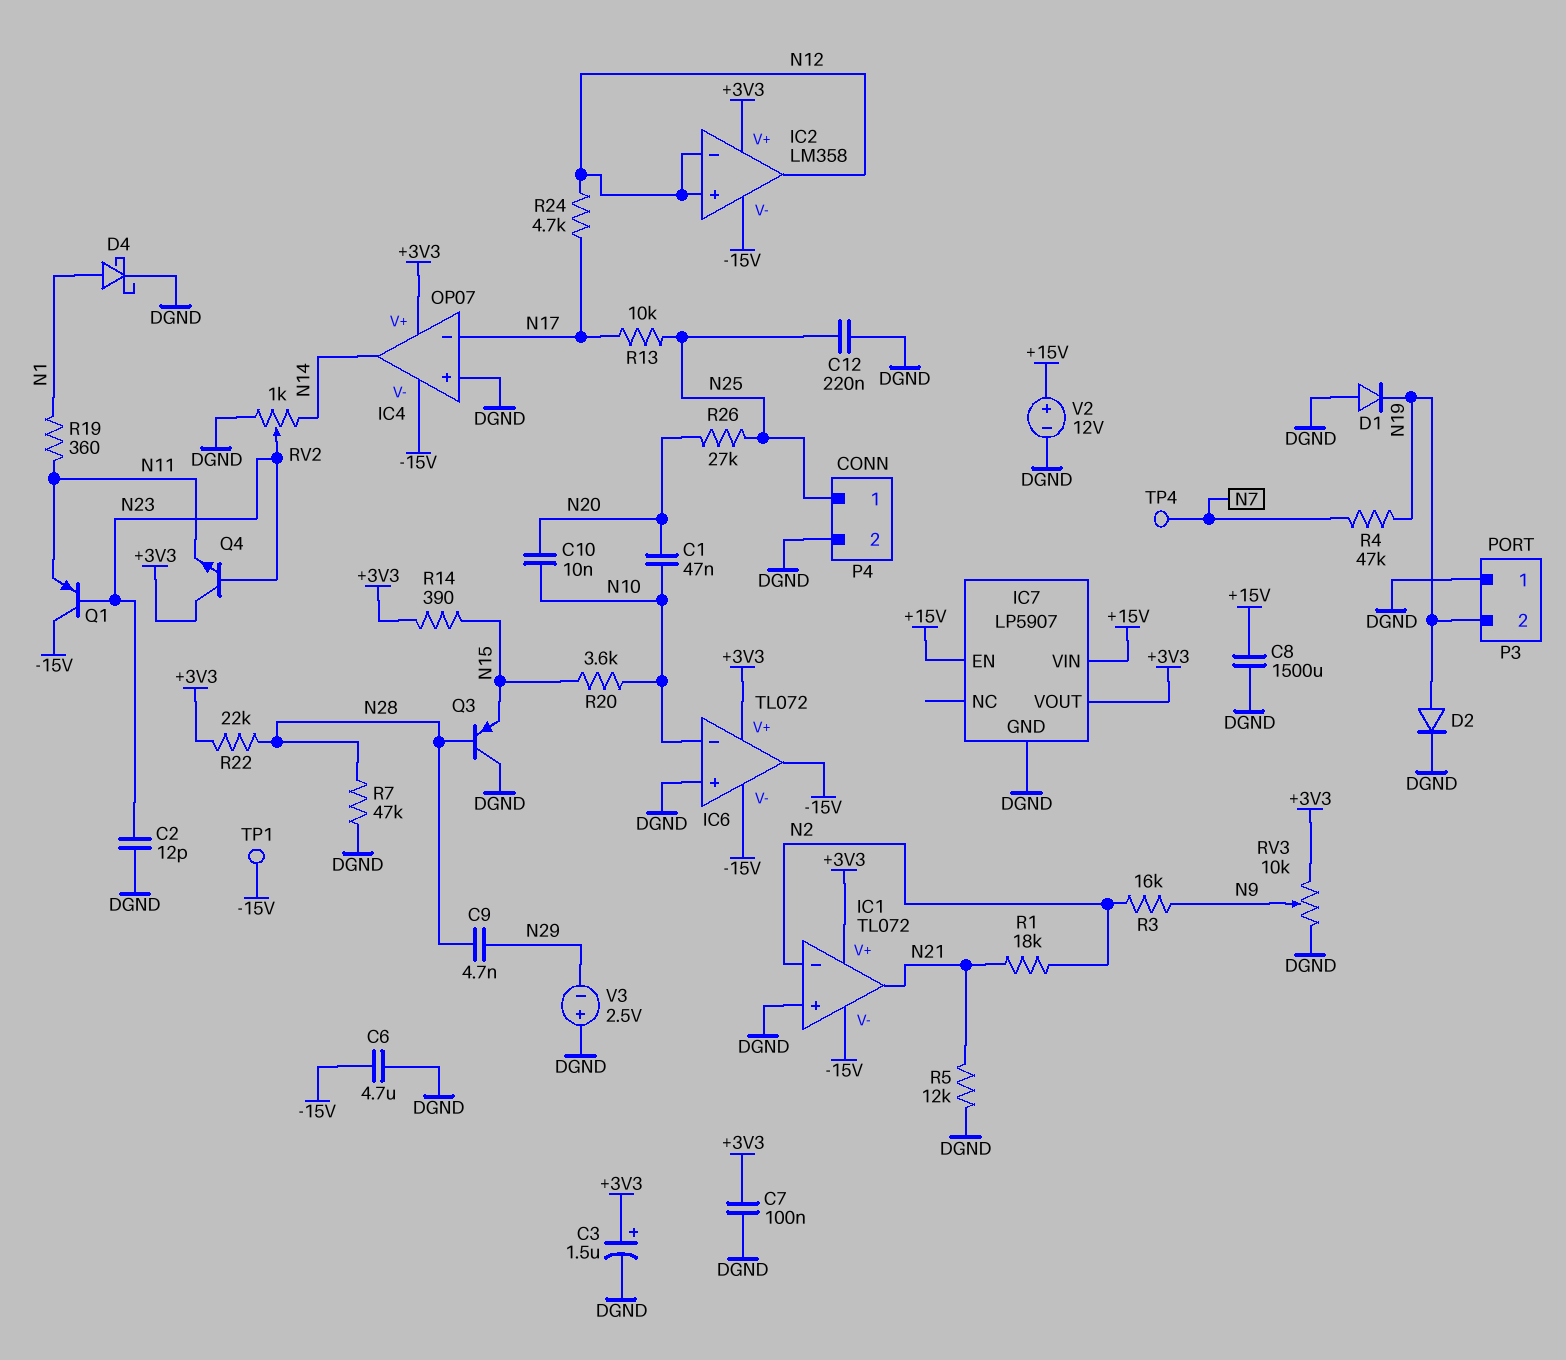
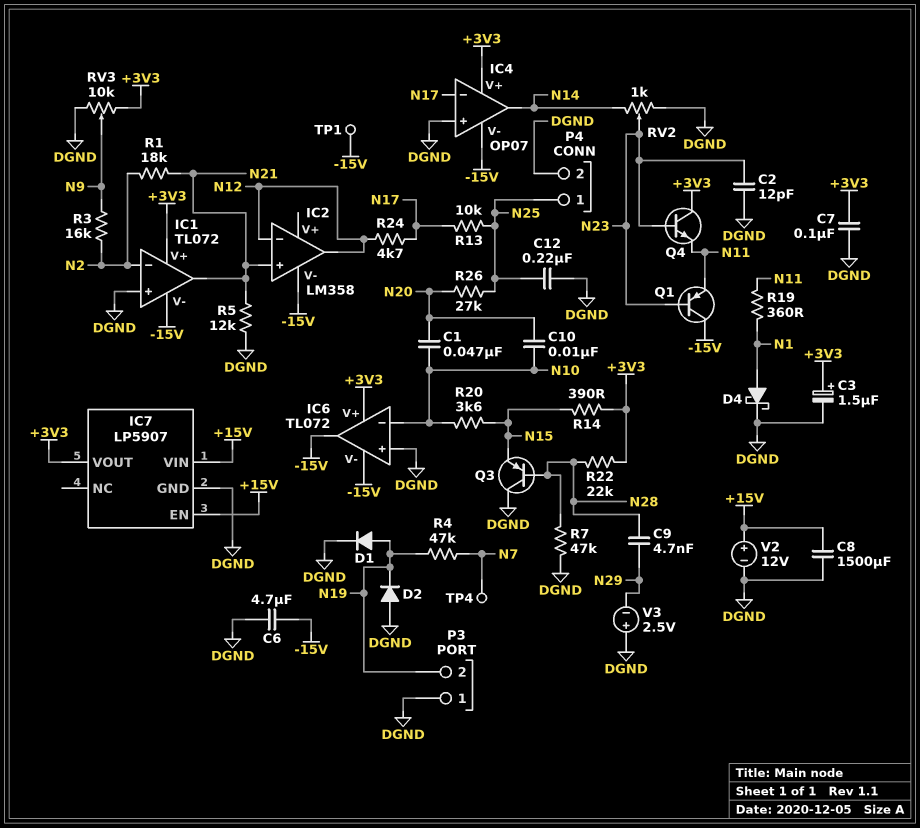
D1: diode (A DGND, K N19) -> diode (A N19, K DGND)
D2: diode (A N19, K DGND) -> diode (A DGND, K N19)
IC2 pin V+: +3V3 -> none
IC2 pin in+: N12 -> N21

